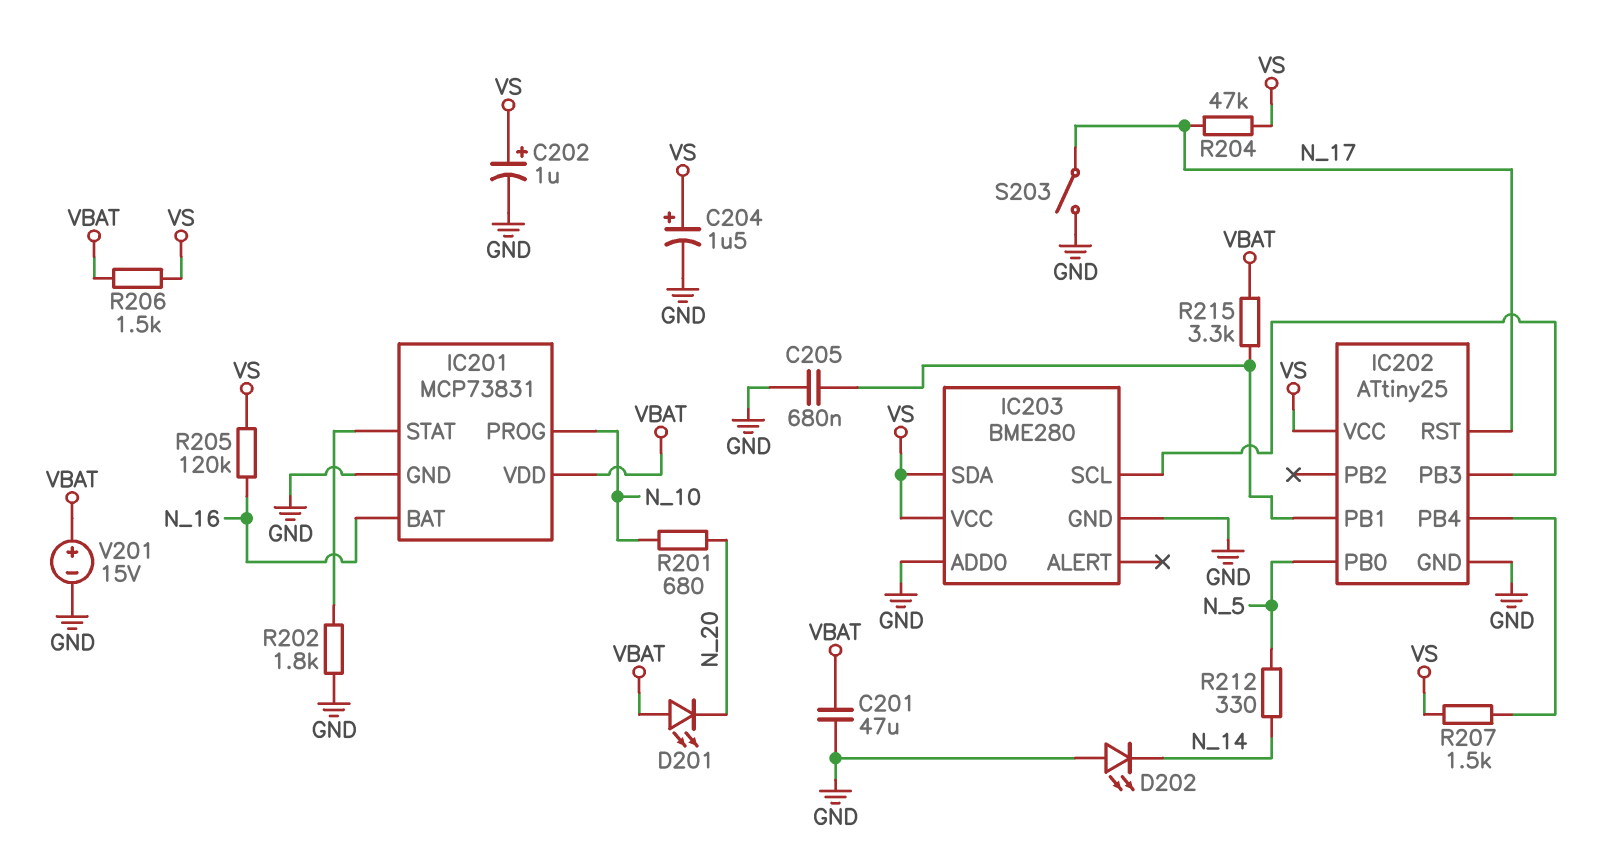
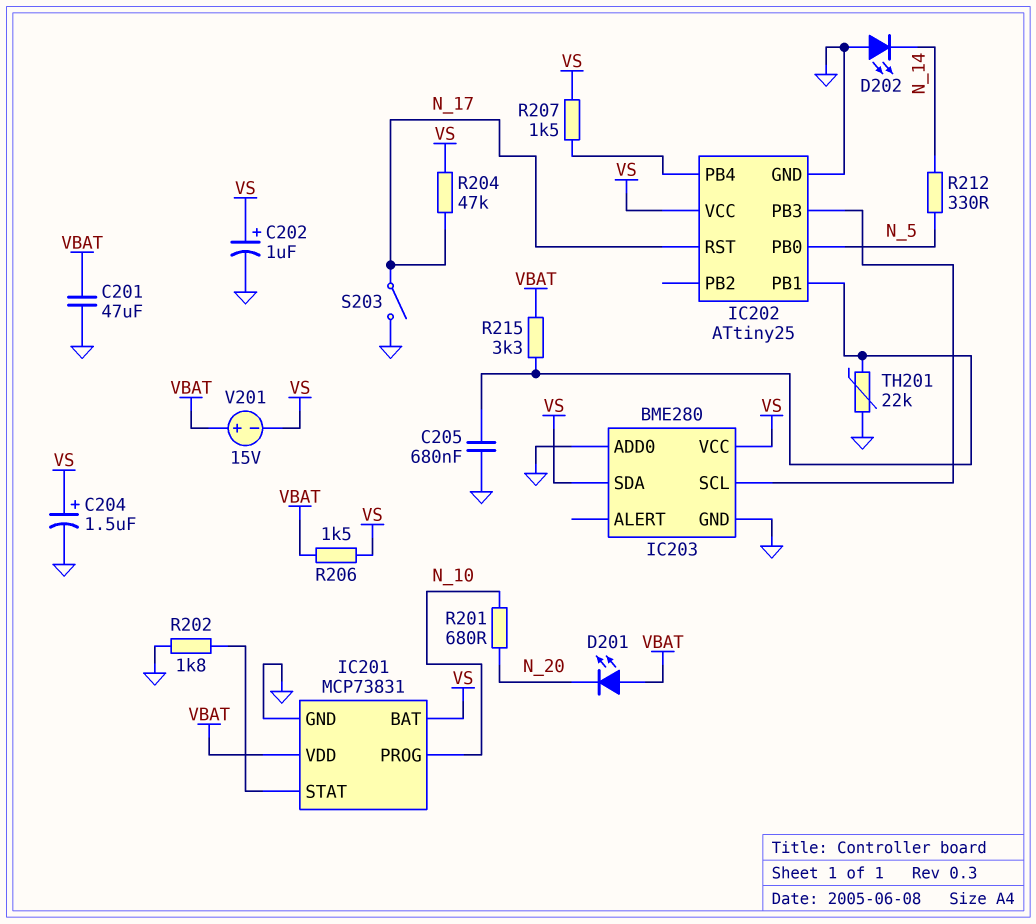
IC201 pin BAT: N_16 -> VS
R205: 120k (N_16, VS) -> none
TH201: none -> 22k (GND, IC202/PB1)
V201: 15V (plus VBAT, minus GND) -> 15V (plus VBAT, minus VS)

